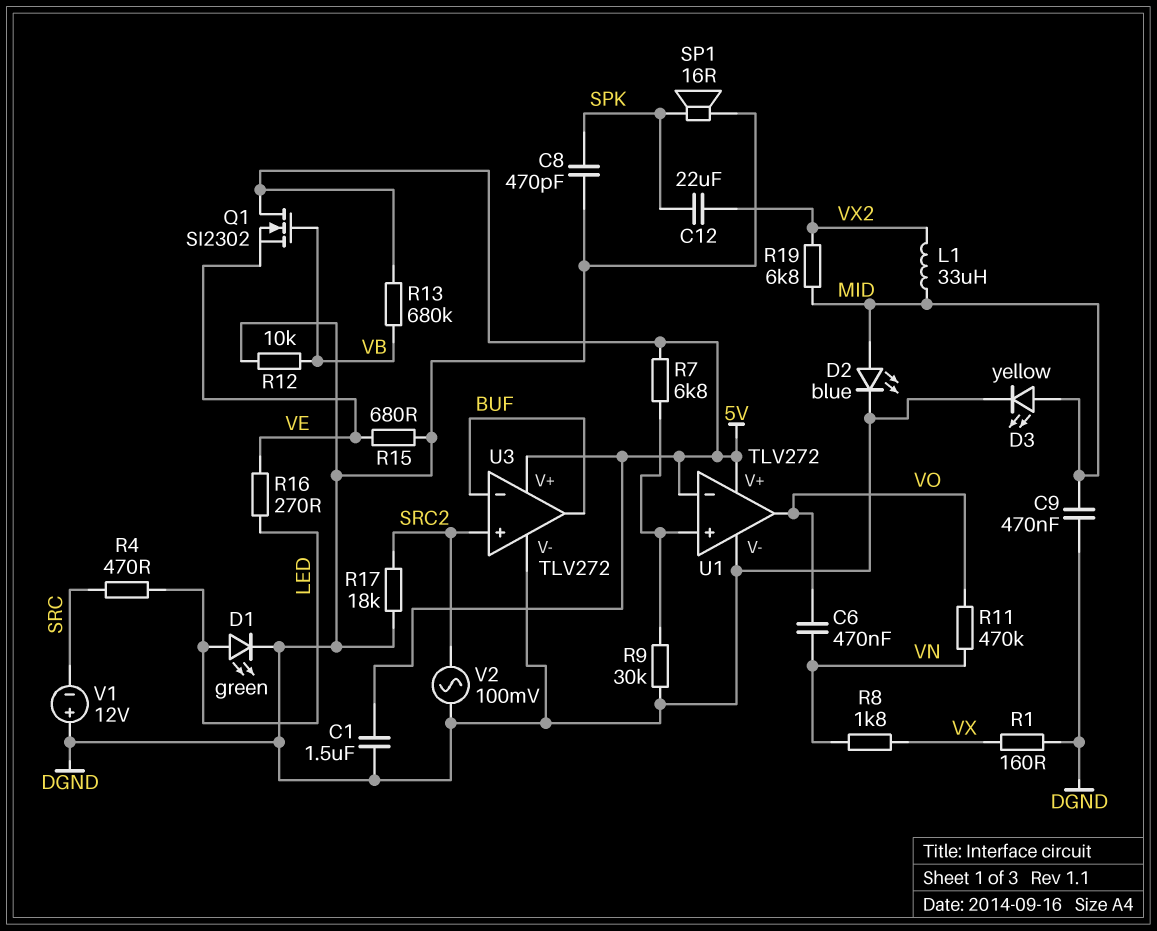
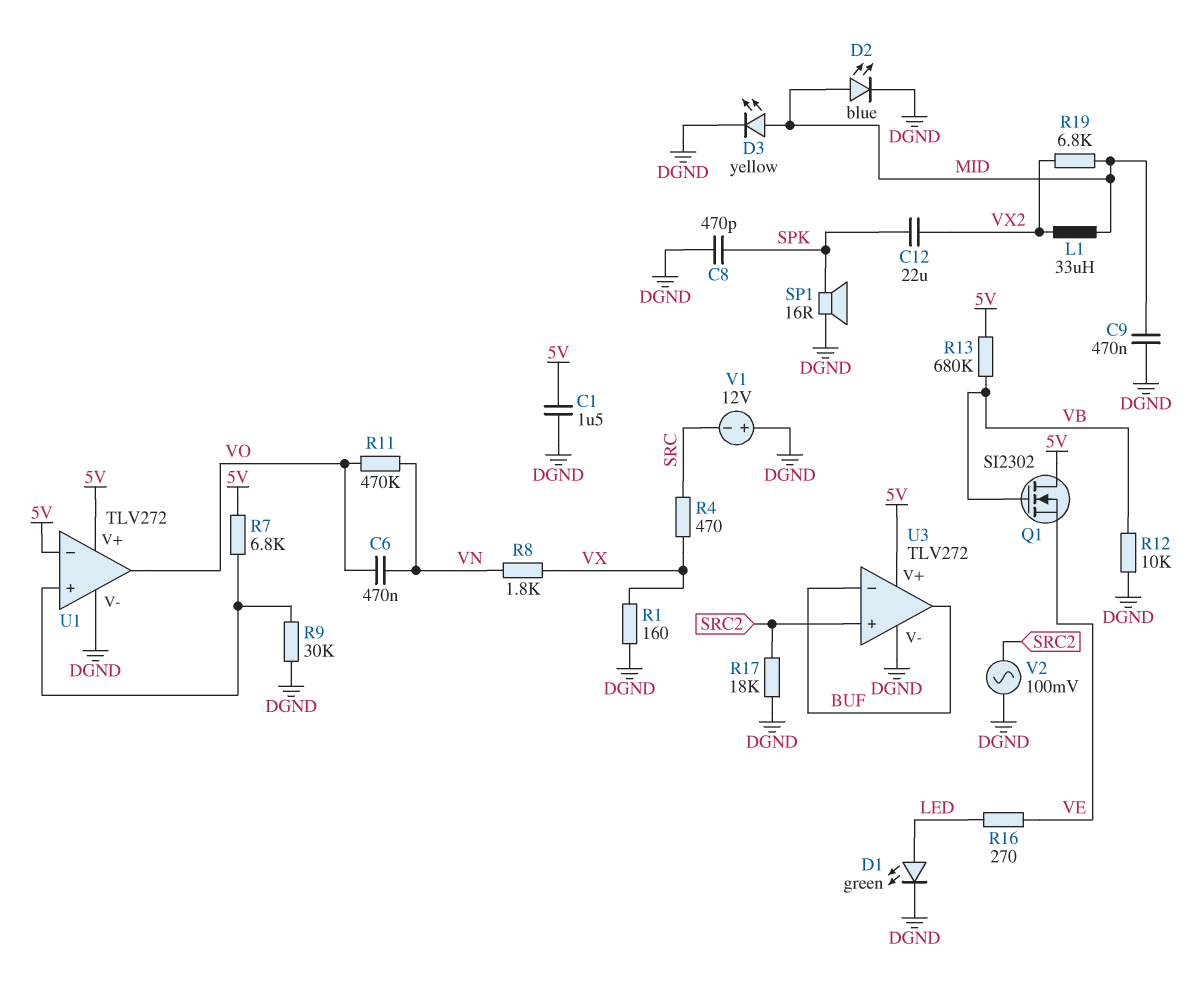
R4: 470 (LED, SRC) -> 470 (SRC, VX)
R15: 680 (DGND, VE) -> none

